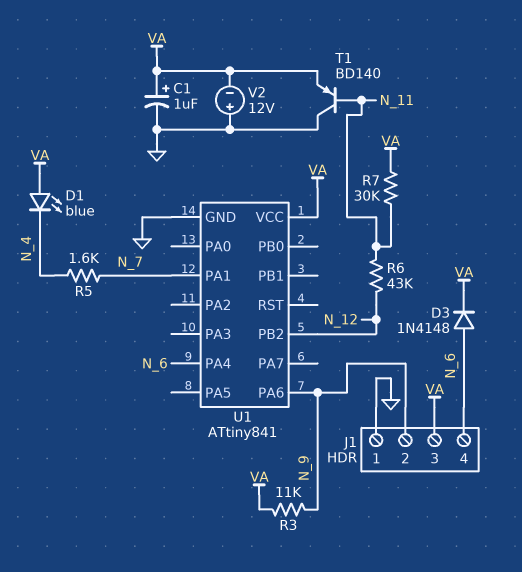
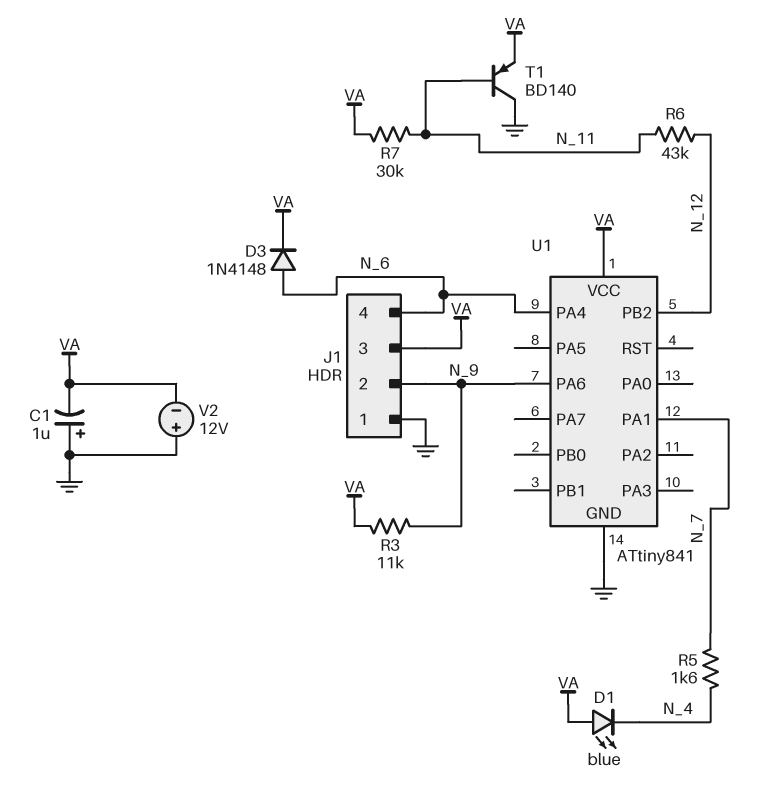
C1: 1uF (plus VA, minus GND) -> 1uF (plus GND, minus VA)

